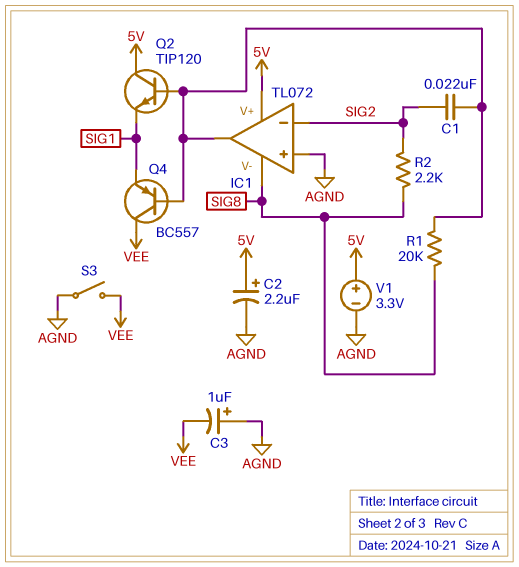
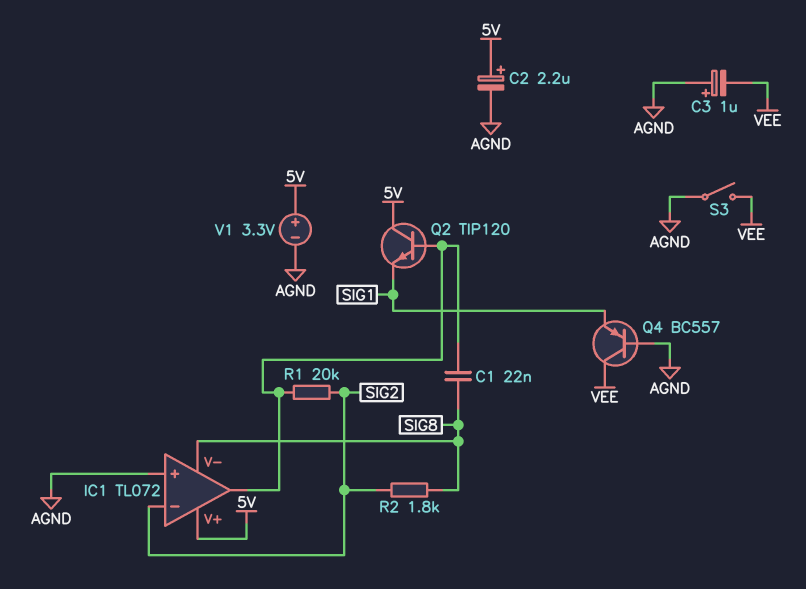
C1: 22nF (IC1/out, SIG2) -> 22nF (IC1/out, SIG8)
Q4: PNP BC557 (B IC1/out, C VEE, E SIG1) -> PNP BC557 (B AGND, C VEE, E SIG1)
R1: 20k (IC1/out, SIG8) -> 20k (IC1/out, SIG2)
R2: 2.2k (SIG2, SIG8) -> 1.8k (SIG2, SIG8)

